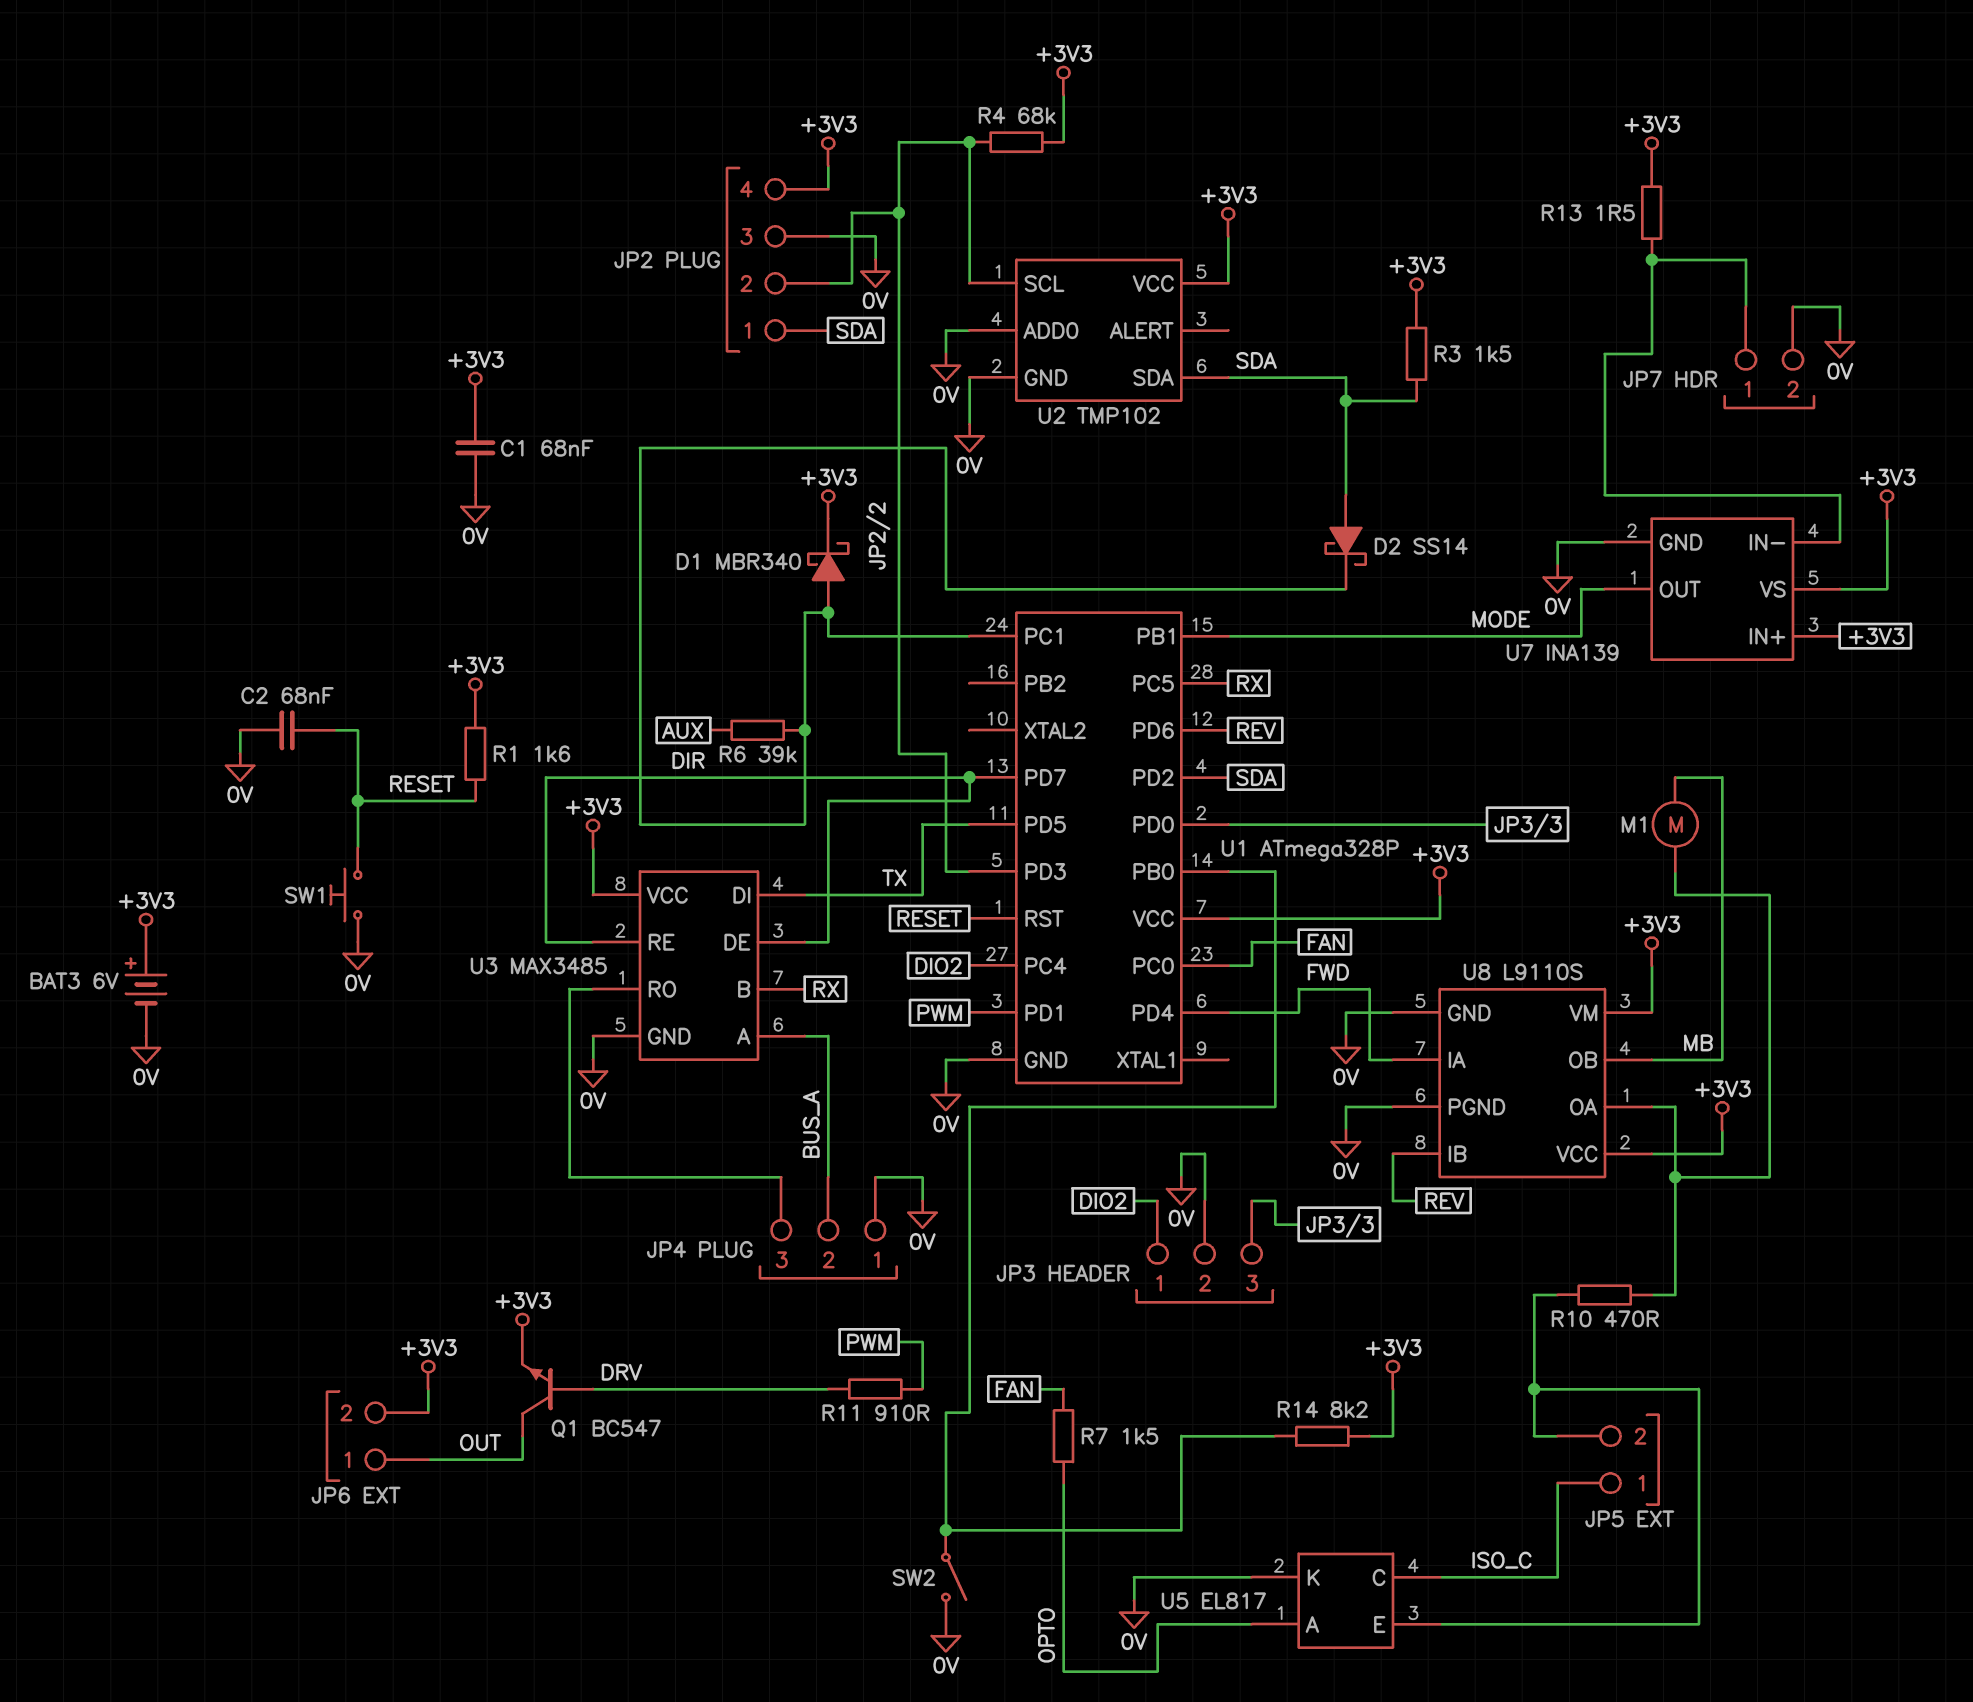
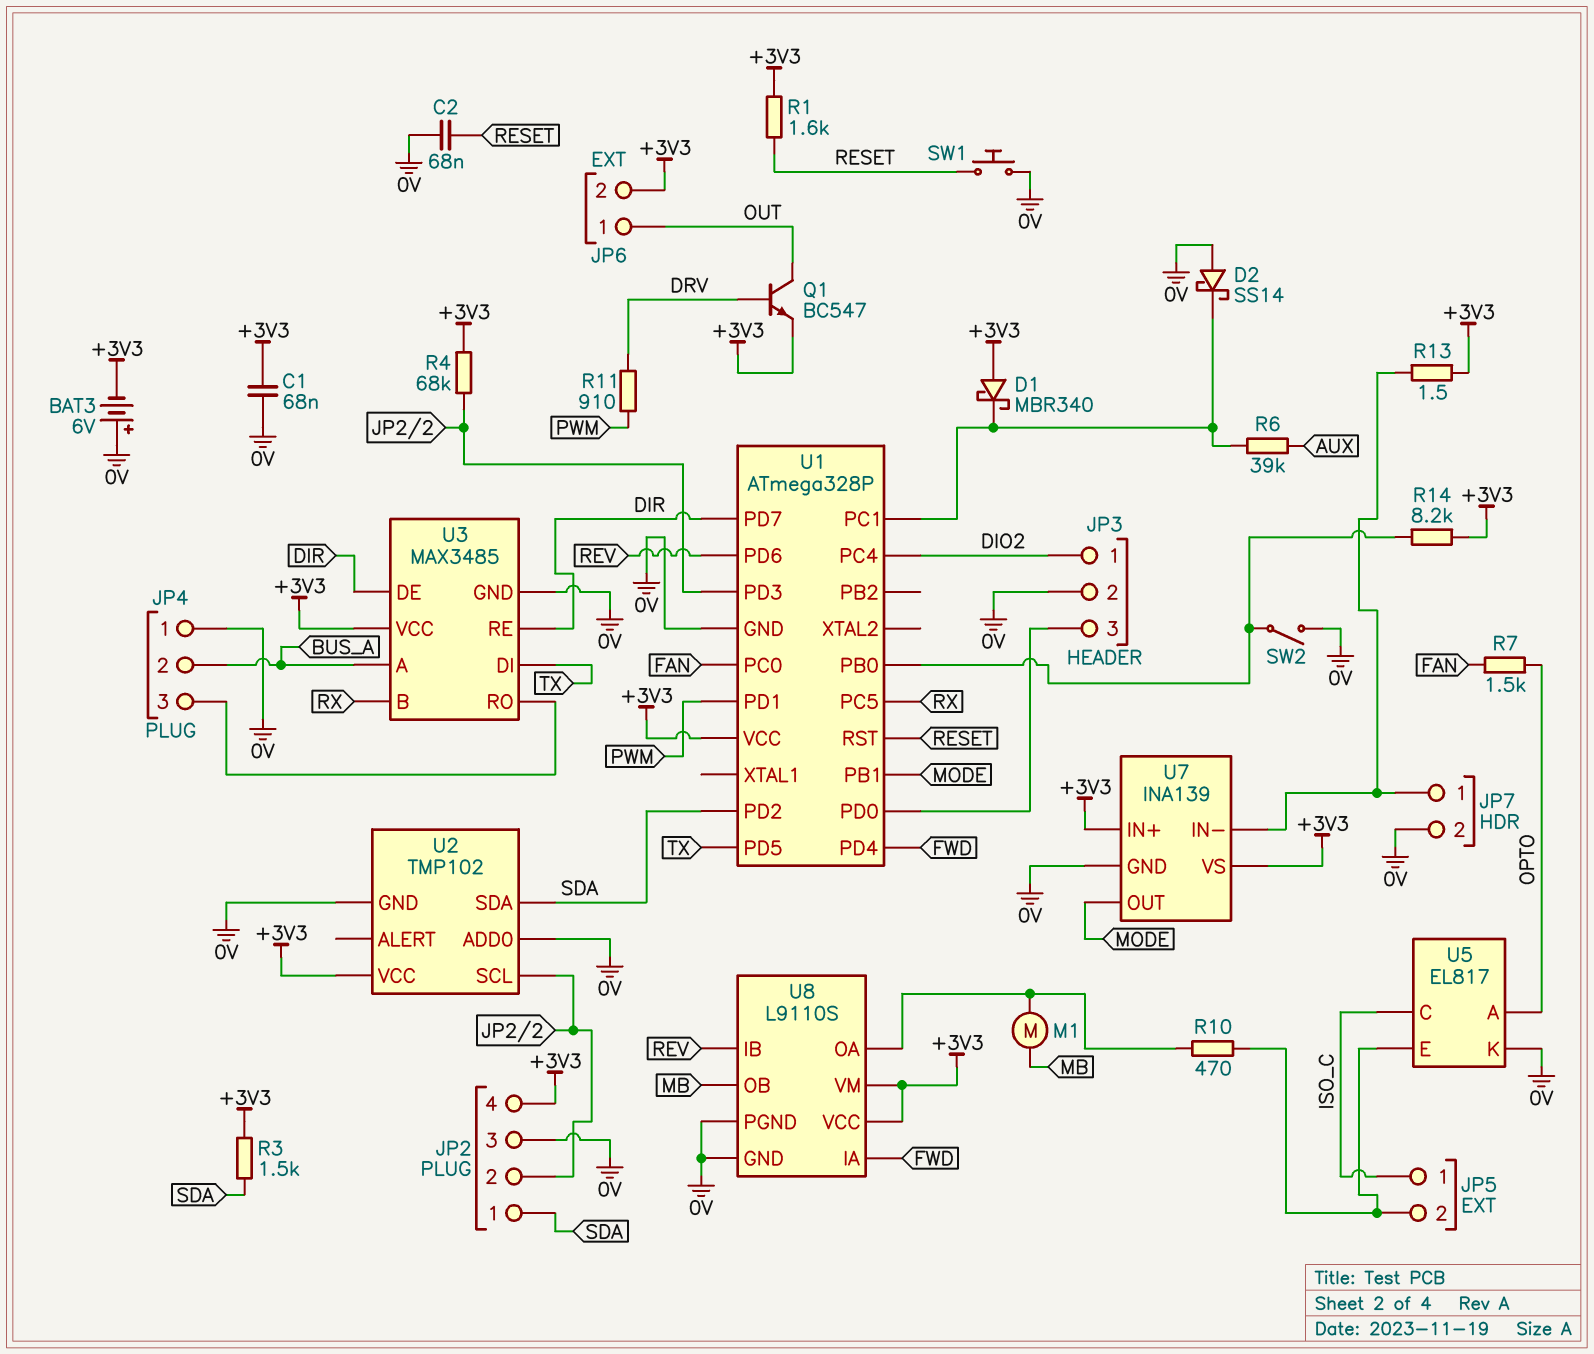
BAT3: 6V (plus +3V3, minus 0V) -> 6V (plus 0V, minus +3V3)
D1: schottky MBR340 (A U1/PC1, K +3V3) -> schottky MBR340 (A +3V3, K U1/PC1)
D2: schottky SS14 (A SDA, K U1/PC1) -> schottky SS14 (A 0V, K U1/PC1)

